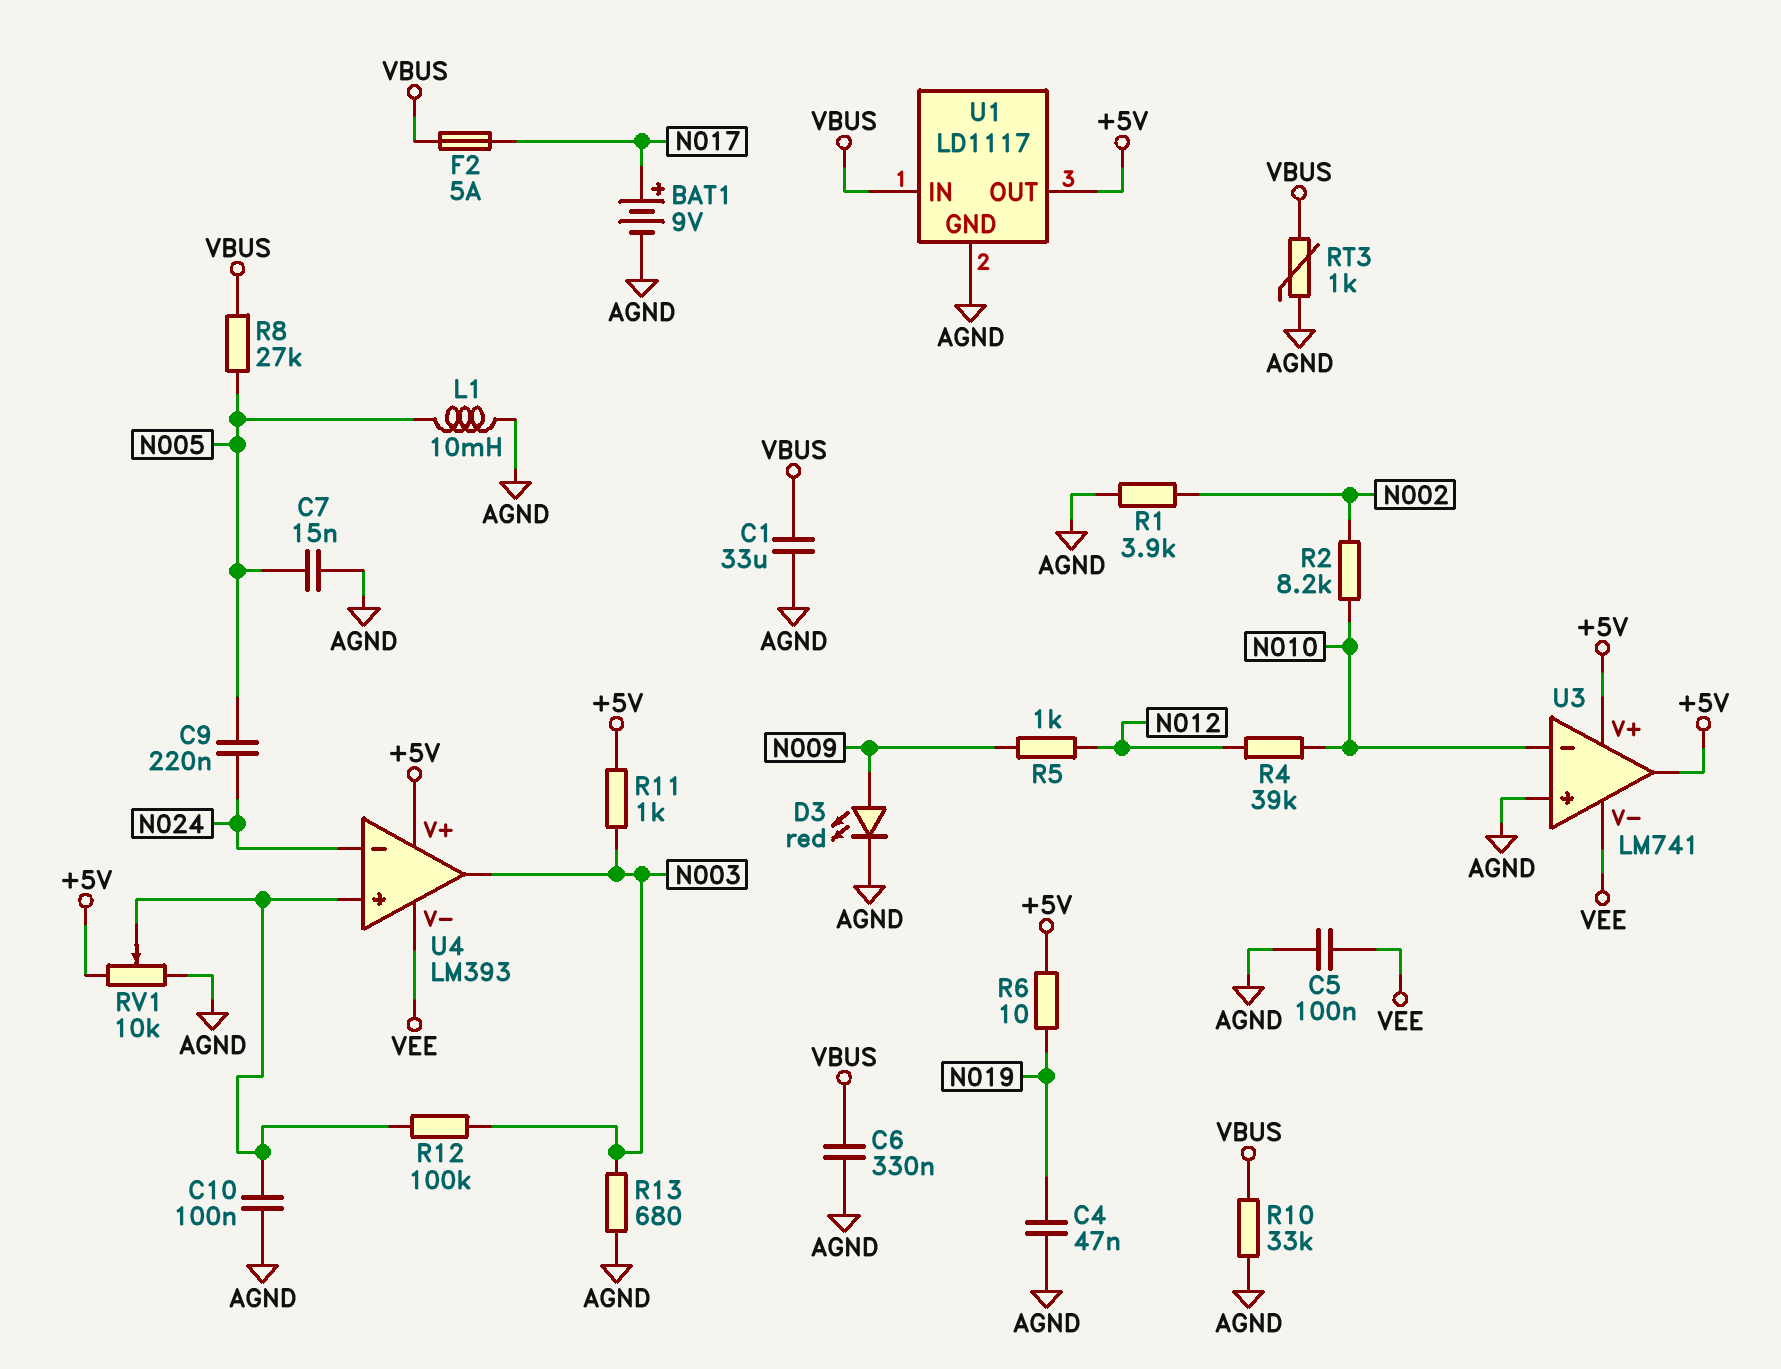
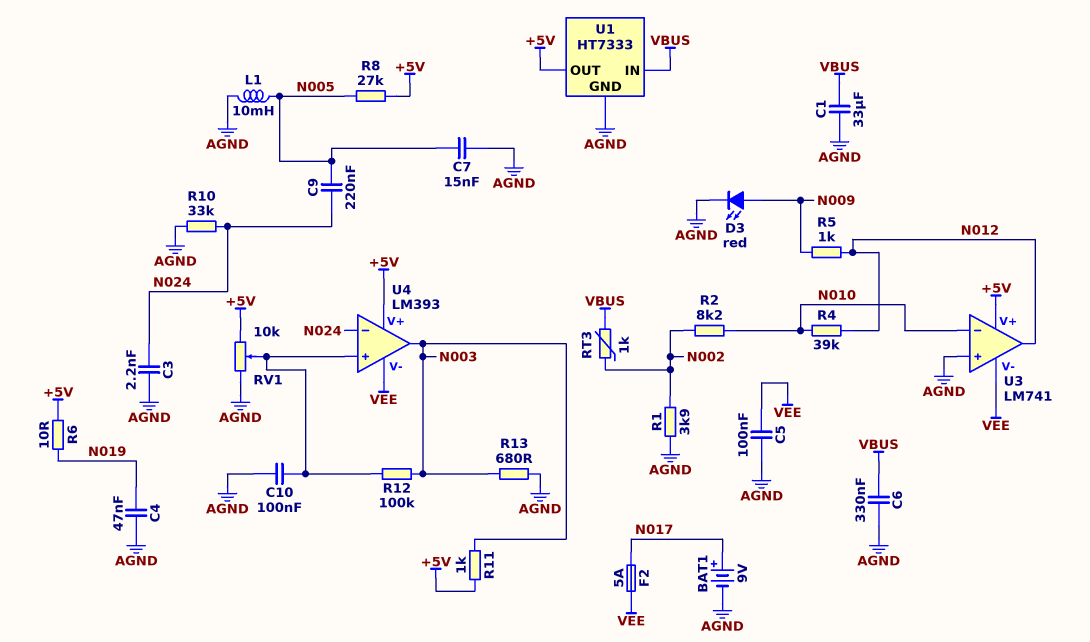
C3: none -> 2.2nF (AGND, N024)
F2: 5A (N017, VBUS) -> 5A (N017, VEE)
R8: 27k (N005, VBUS) -> 27k (+5V, N005)
R10: 33k (AGND, VBUS) -> 33k (AGND, N024)
RT3: 1k (AGND, VBUS) -> 1k (N002, VBUS)
U1: LD1117 -> HT7333
U3 pin out: +5V -> N012

